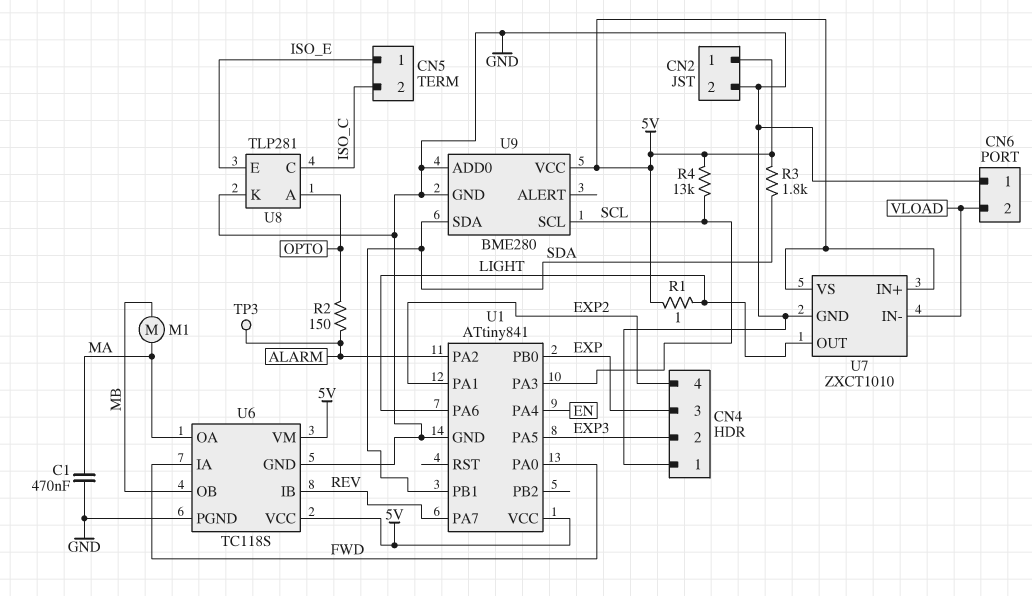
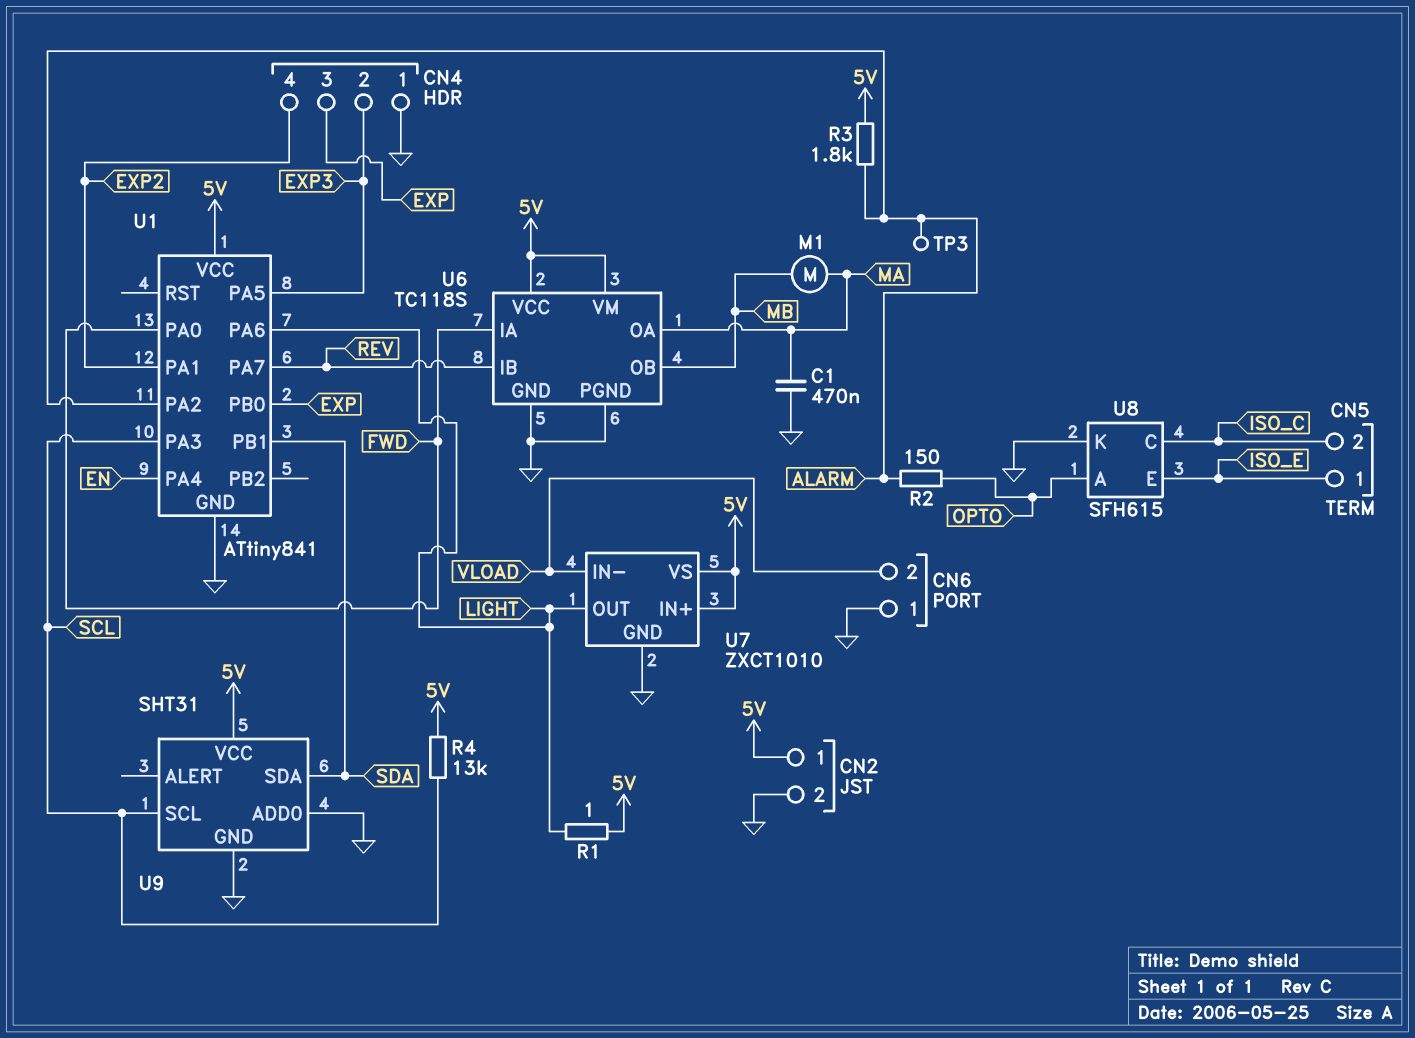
R3: 1.8k (5V, SDA) -> 1.8k (5V, ALARM)
U8: TLP281 -> SFH615
U9: BME280 -> SHT31

